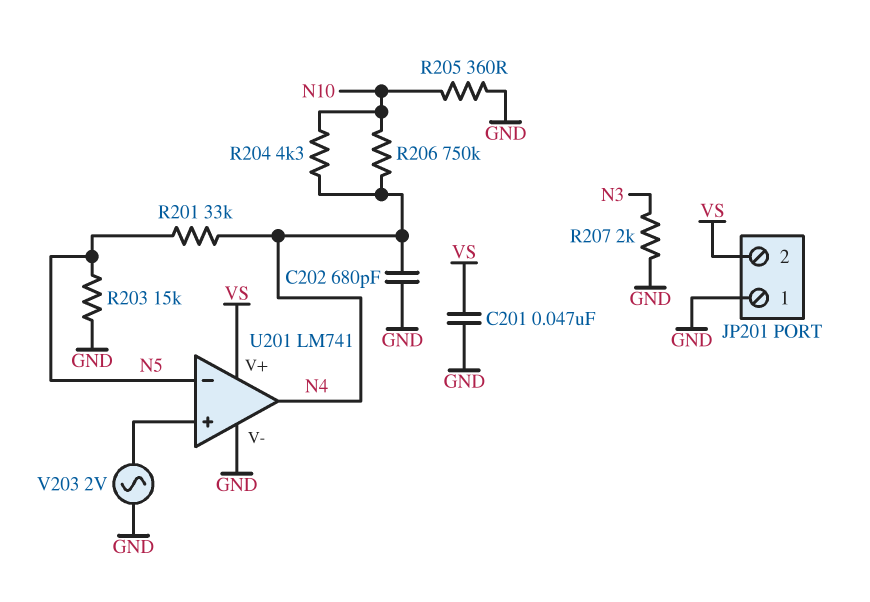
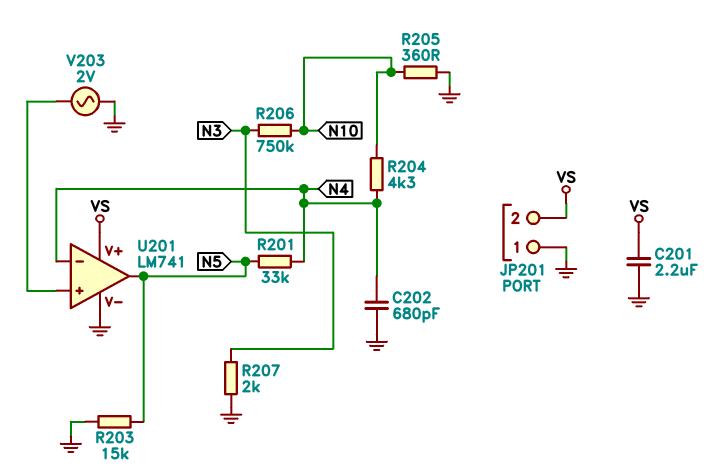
C201: 47nF (GND, VS) -> 2.2uF (GND, VS)
R206: 750k (N4, N10) -> 750k (N3, N10)
U201 pin in-: N5 -> N4
U201 pin out: N4 -> N5

